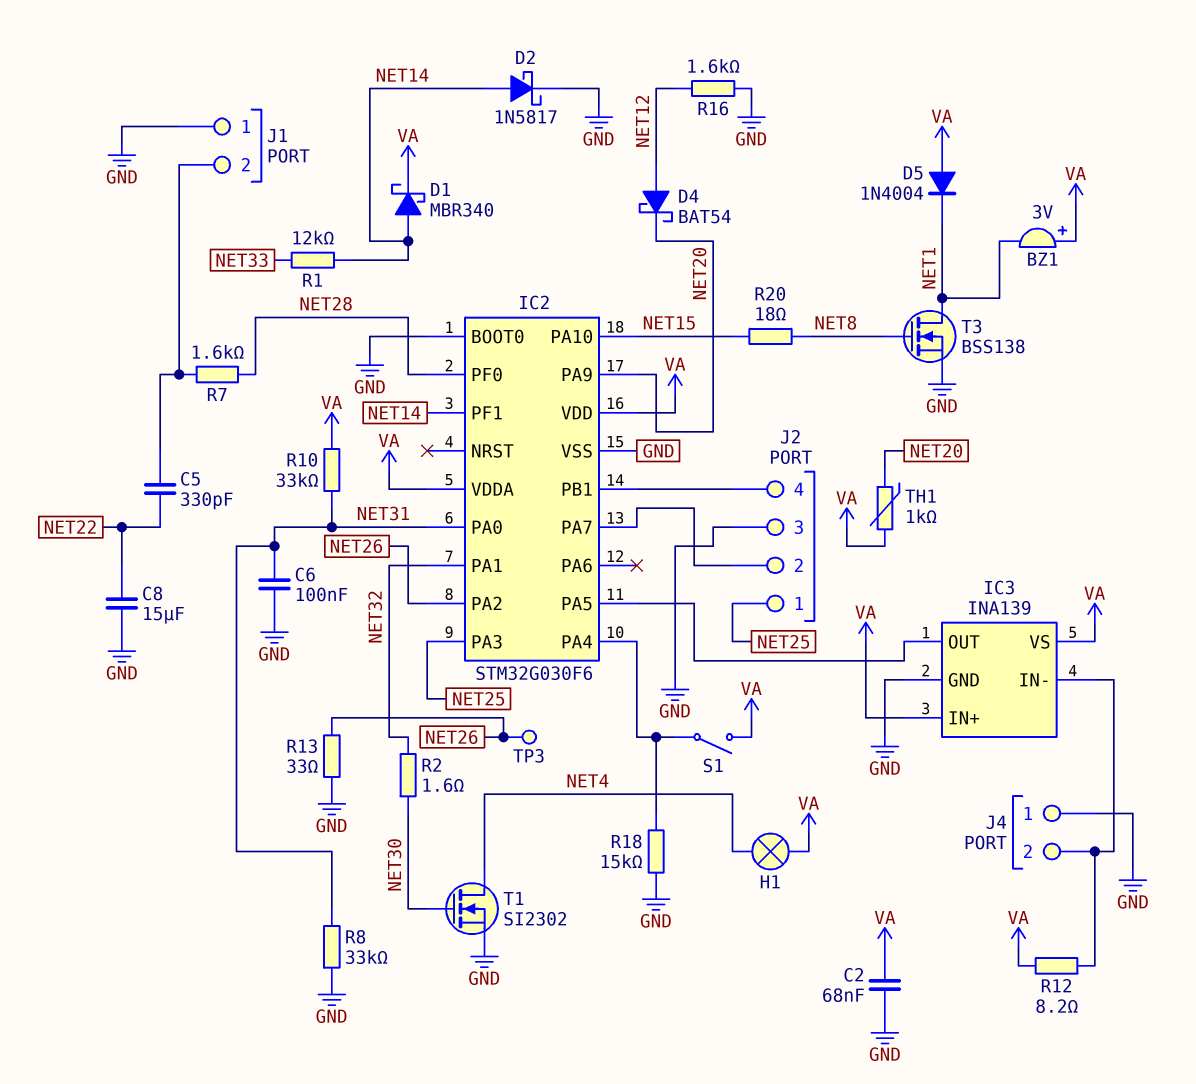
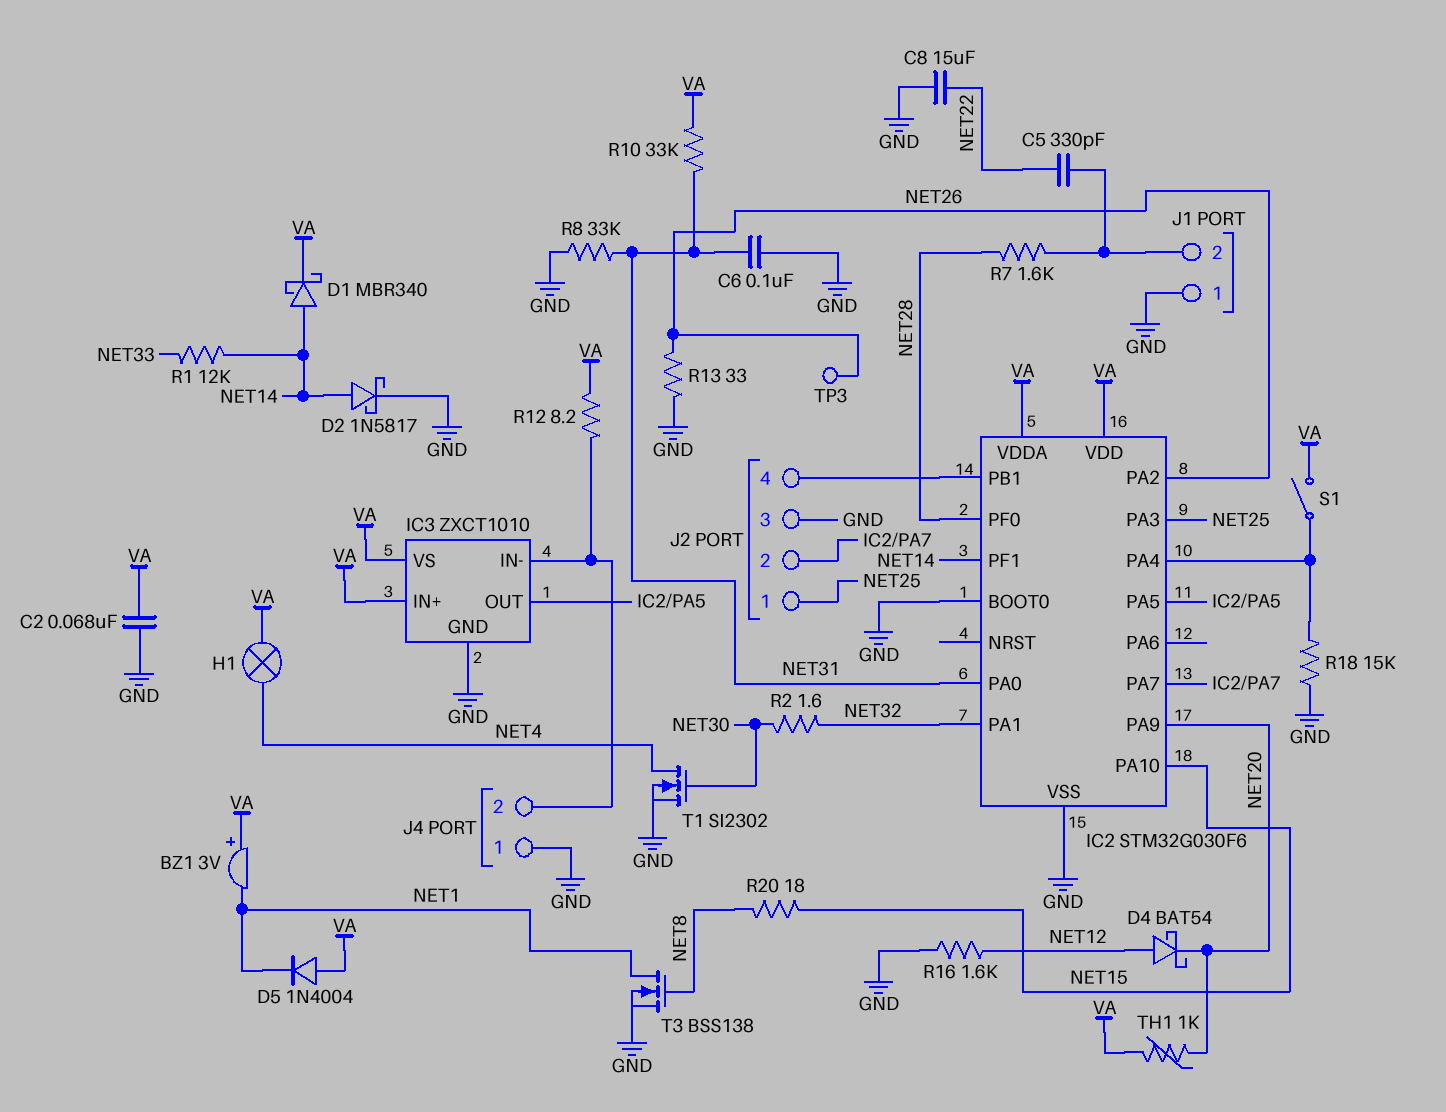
IC3: INA139 -> ZXCT1010

